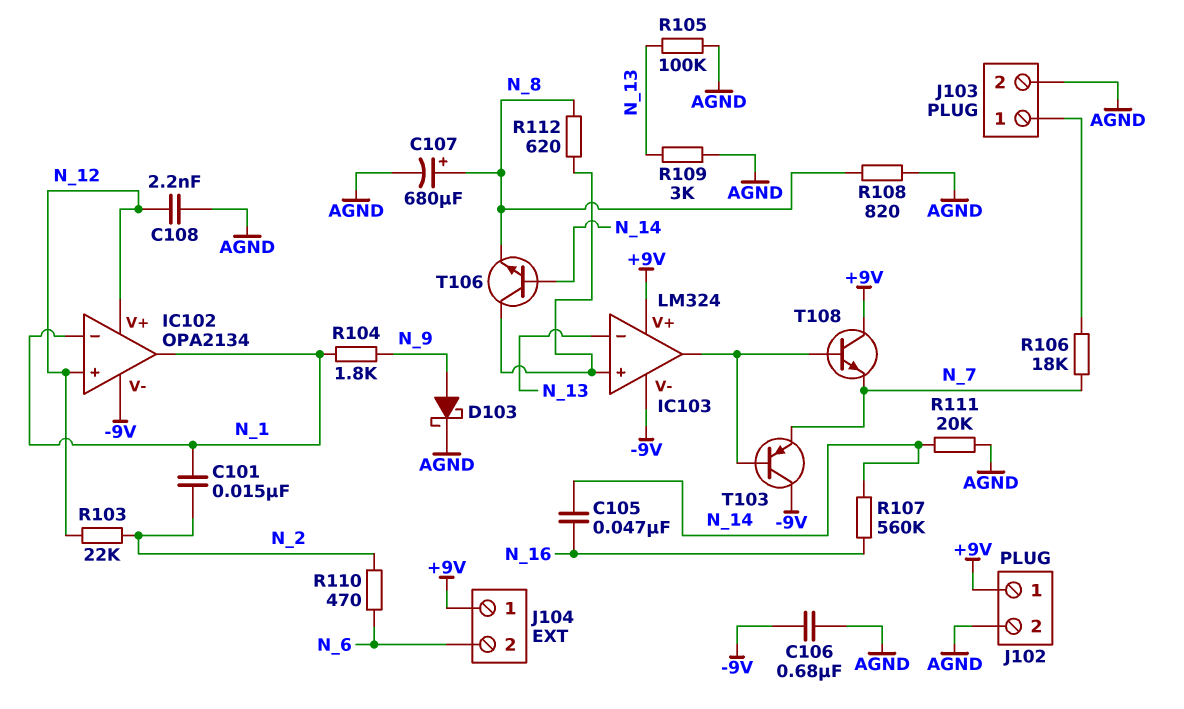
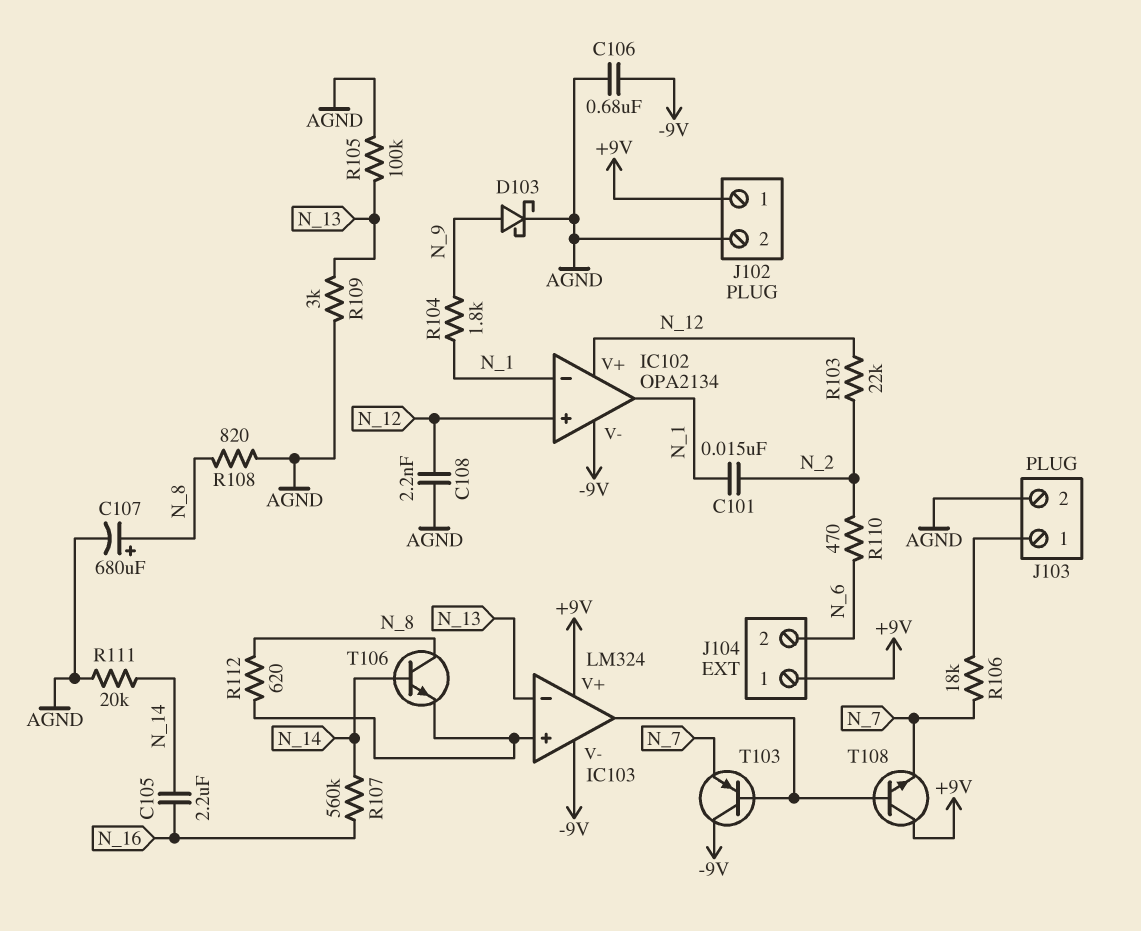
C105: 47nF (N_14, N_16) -> 2.2uF (N_14, N_16)
T106: NPN (B N_14, C IC103/in+, E N_8) -> NPN (B N_14, C N_8, E IC103/in+)

